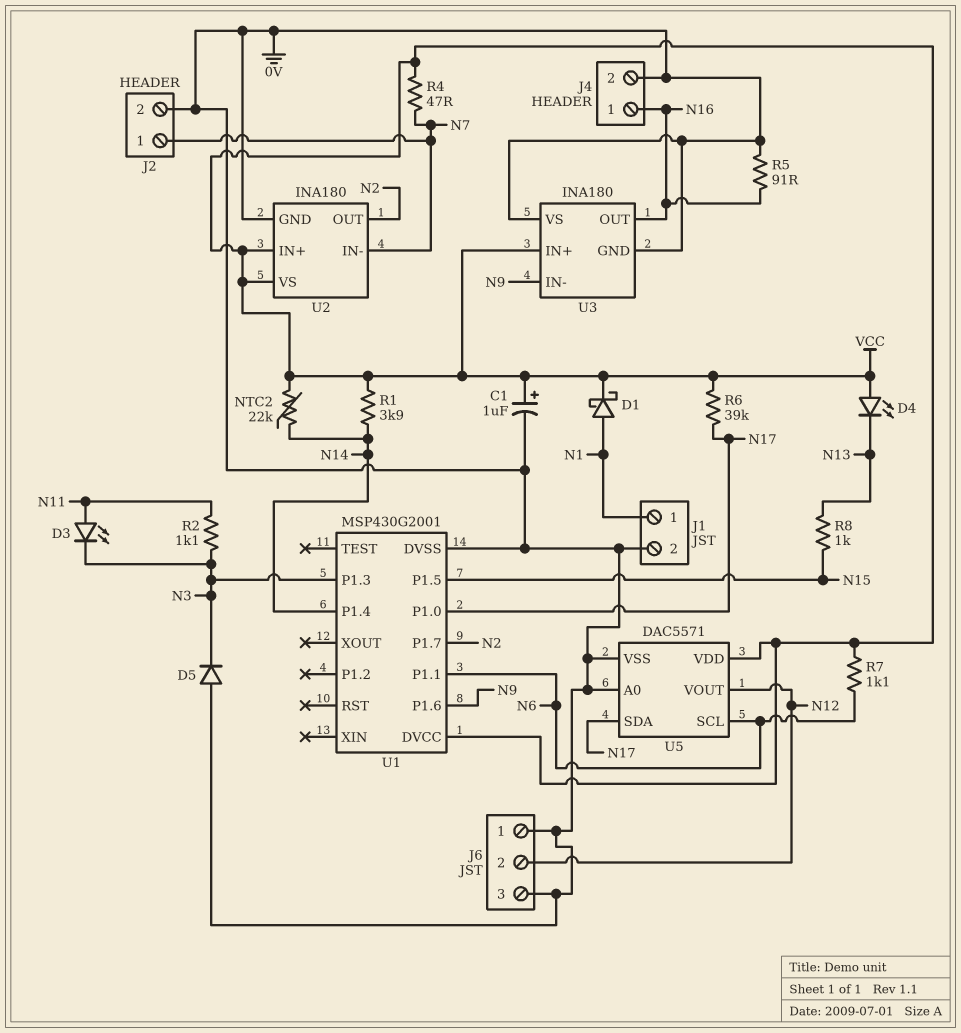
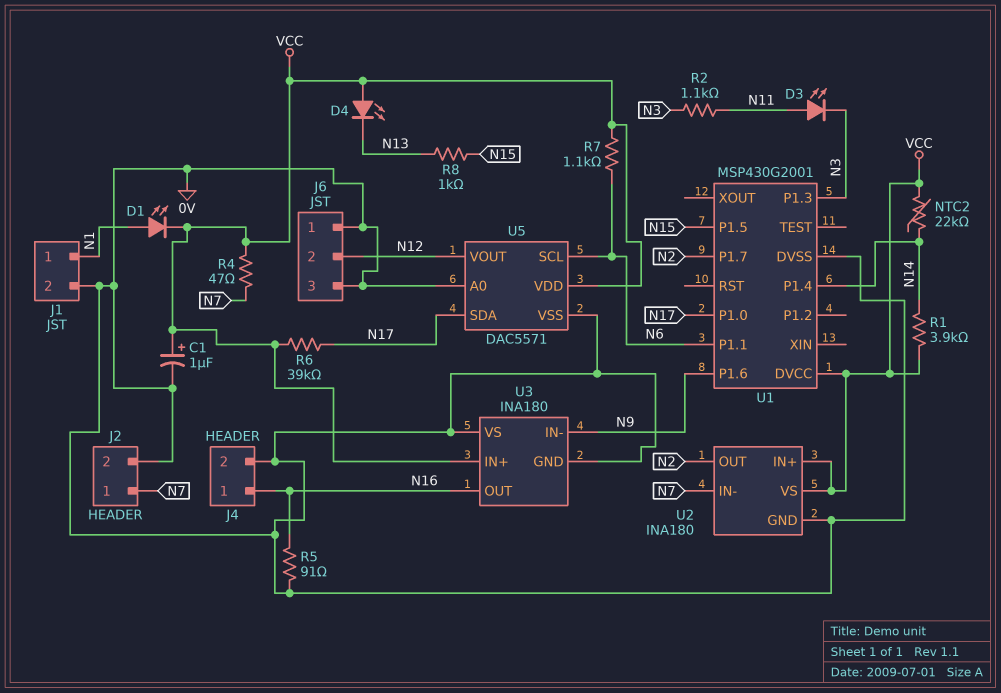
D1: schottky (A N1, K VCC) -> LED (A N1, K VCC)
D5: diode (A 0V, K N3) -> none

